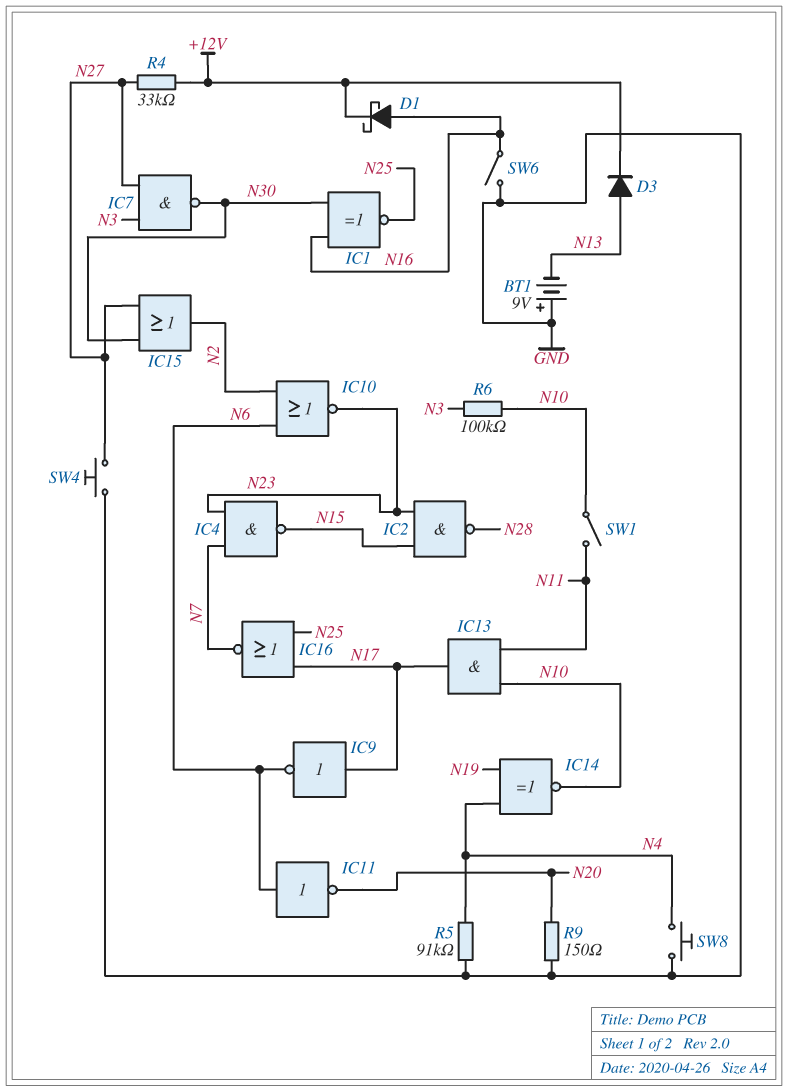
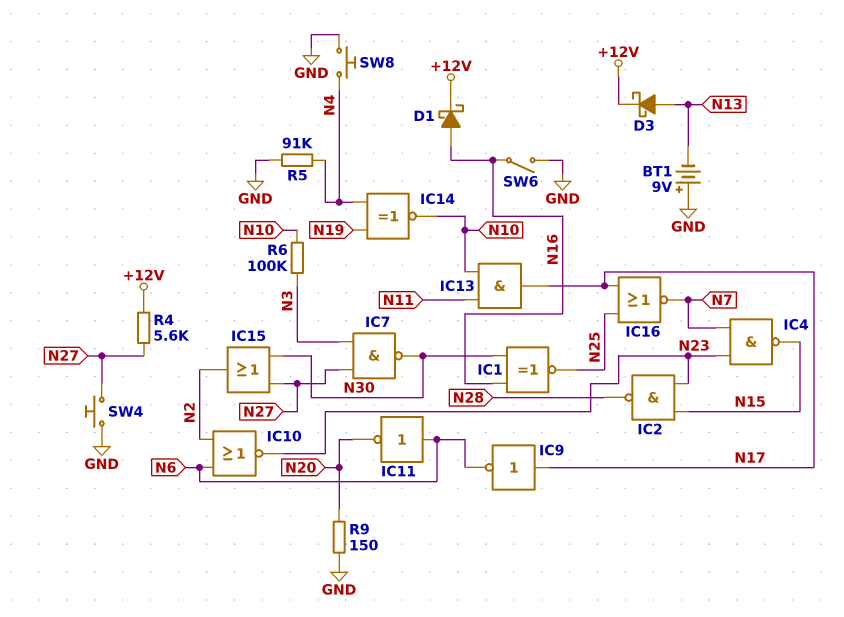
D3: diode (A N13, K +12V) -> schottky (A N13, K +12V)
R4: 33k (+12V, N27) -> 5.6k (+12V, N27)
SW1: switch (N10, N11) -> none

